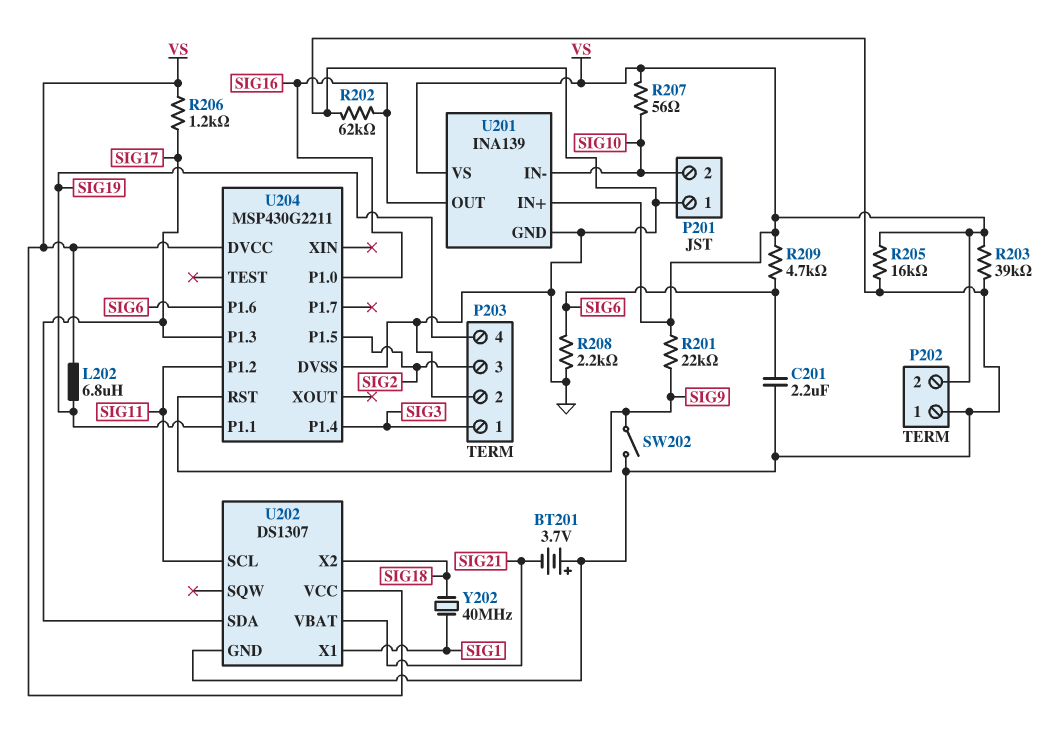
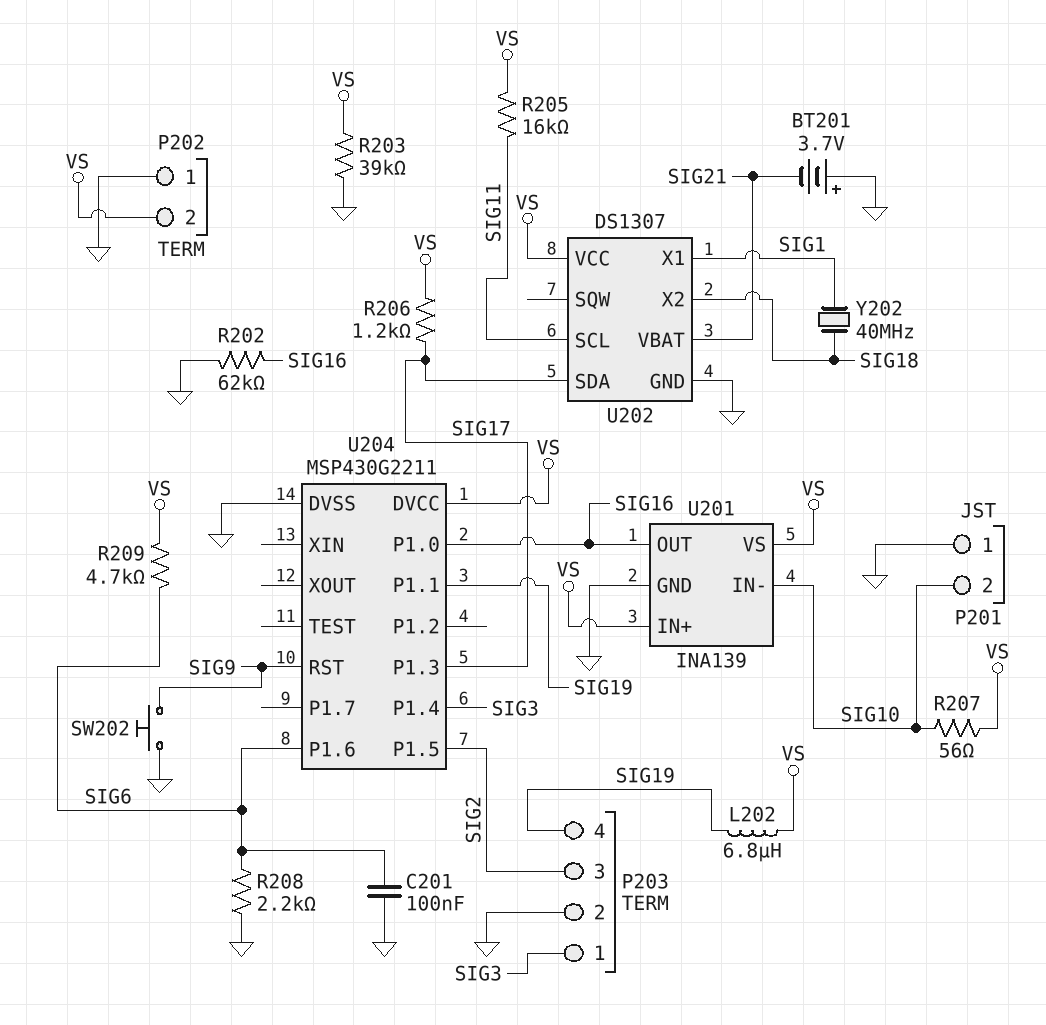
C201: 2.2uF (GND, SIG6) -> 100nF (GND, SIG6)
R201: 22k (SIG9, VS) -> none
R205: 16k (GND, VS) -> 16k (SIG11, VS)
SW202: switch (GND, SIG9) -> button (GND, SIG9)
U204 pin P1.2: SIG11 -> none

